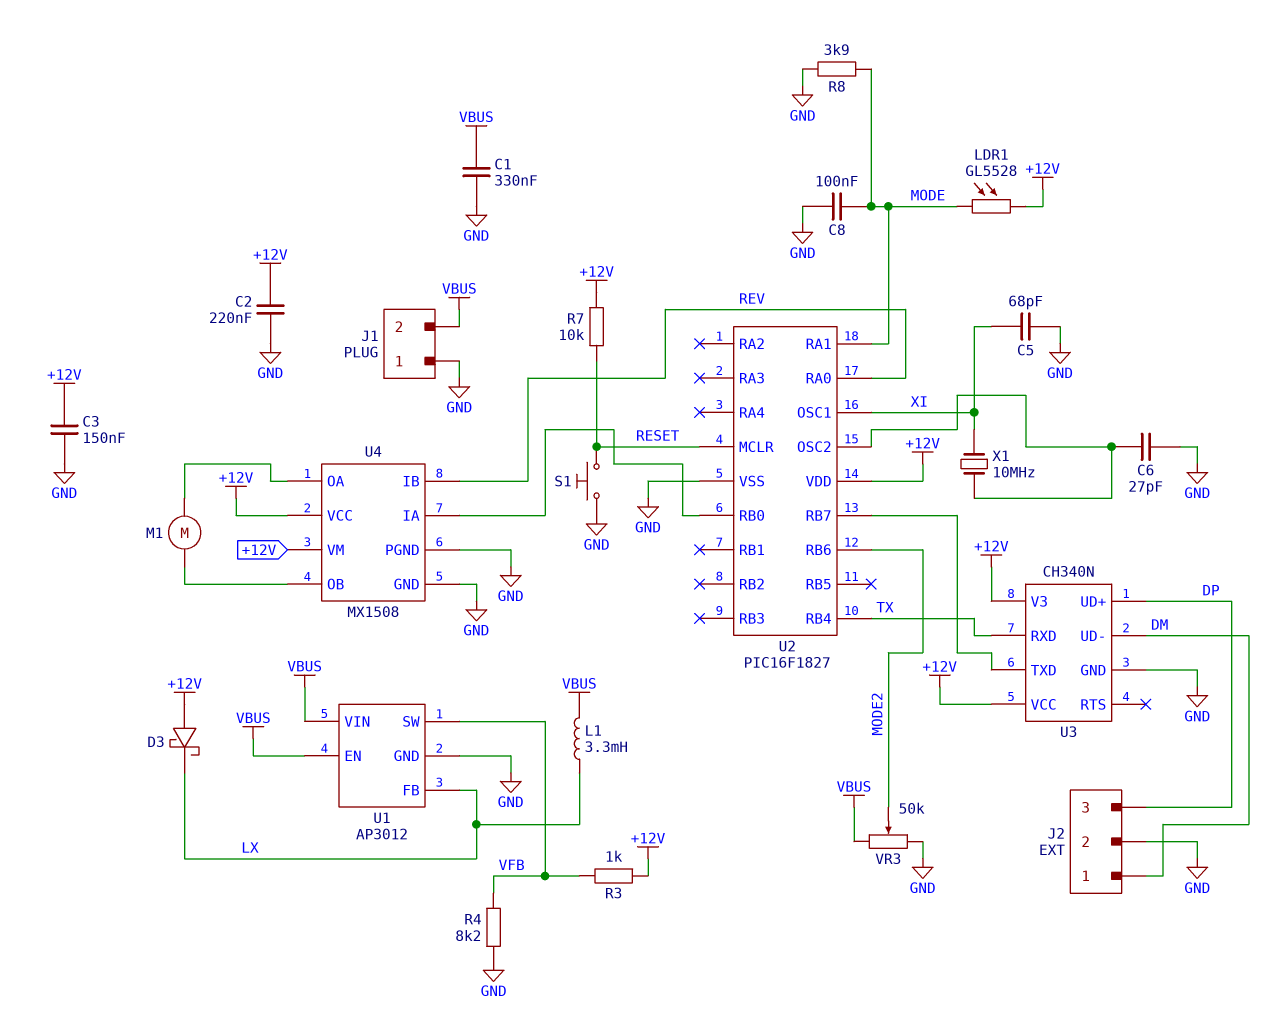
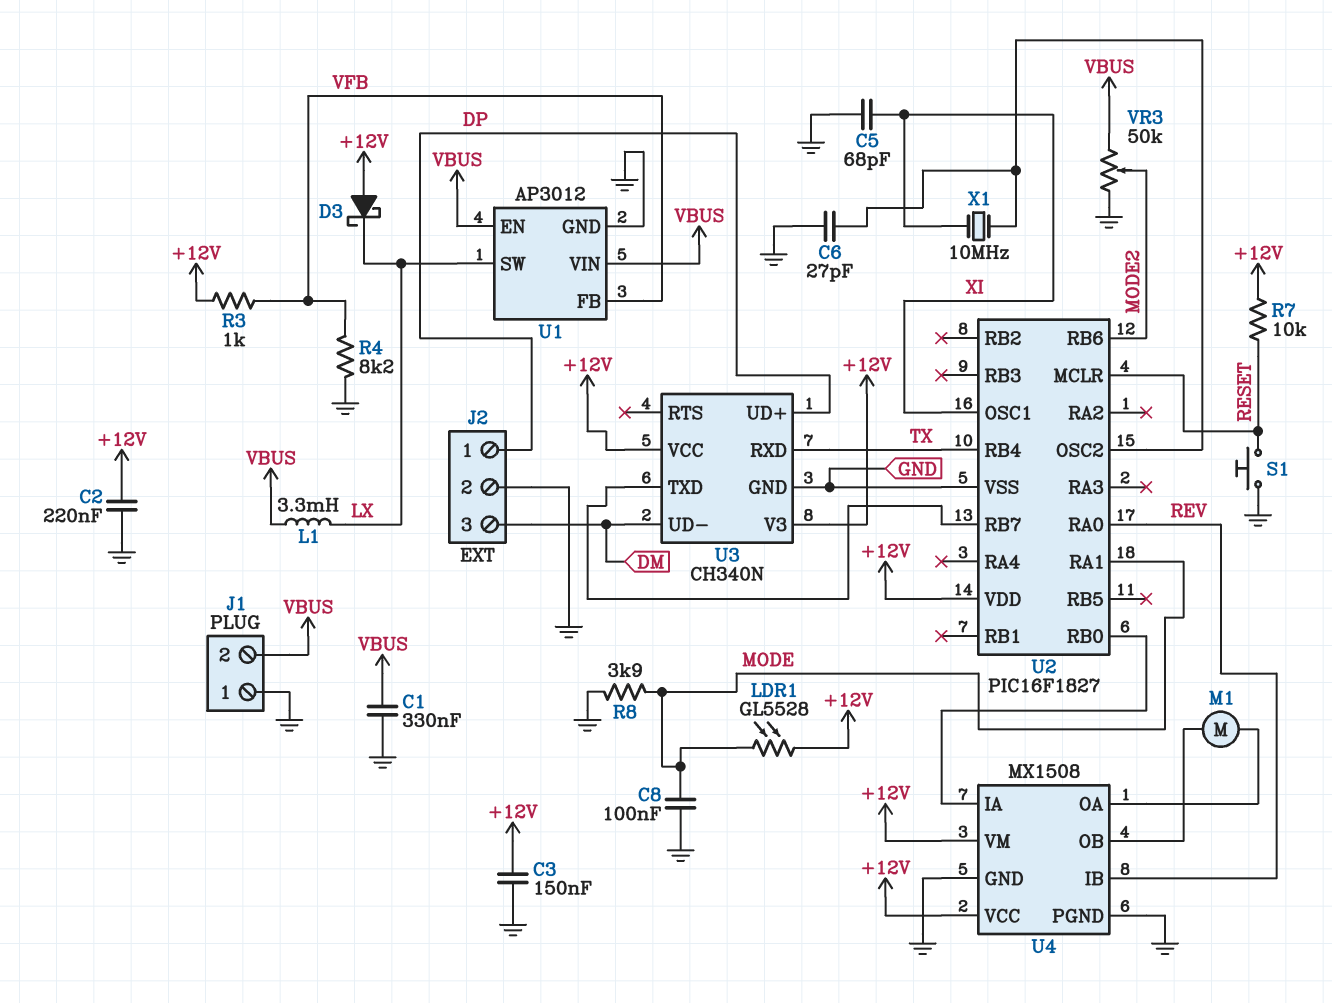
J2 pin 1: DM -> DP
J2 pin 3: DP -> DM
U1 pin FB: LX -> VFB
U1 pin SW: VFB -> LX

